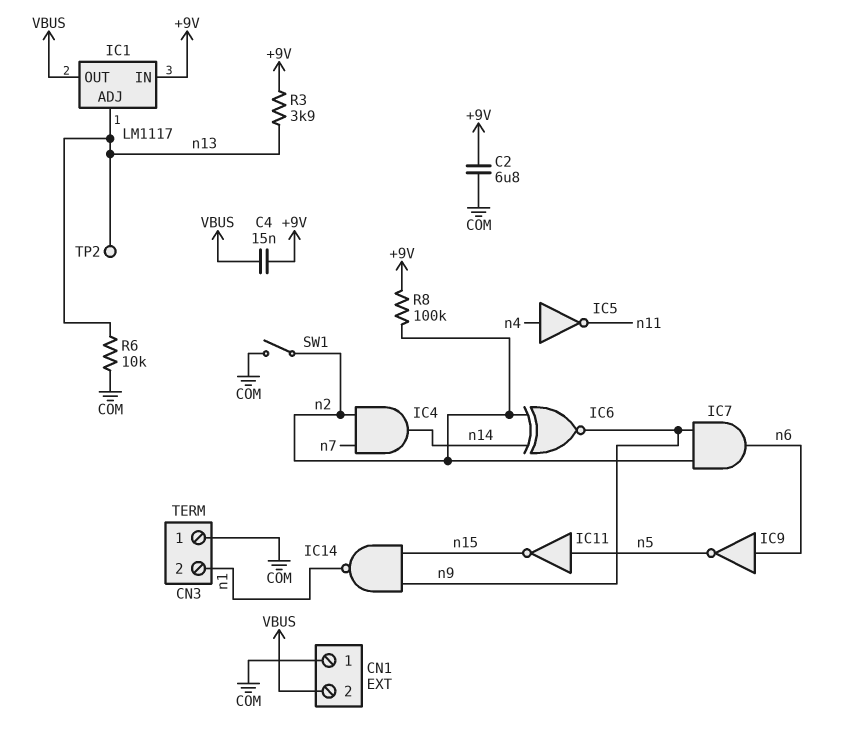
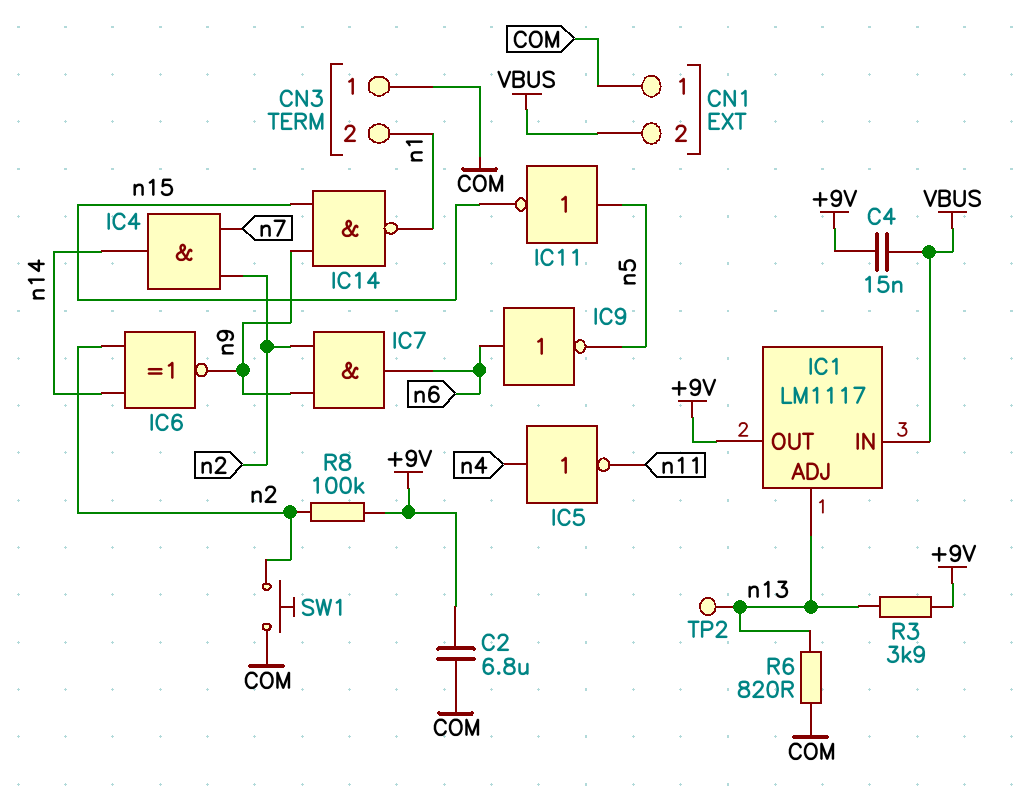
IC1 pin IN: +9V -> VBUS
IC1 pin OUT: VBUS -> +9V
R6: 10k (COM, n13) -> 820 (COM, n13)
SW1: switch (COM, n2) -> button (COM, n2)

